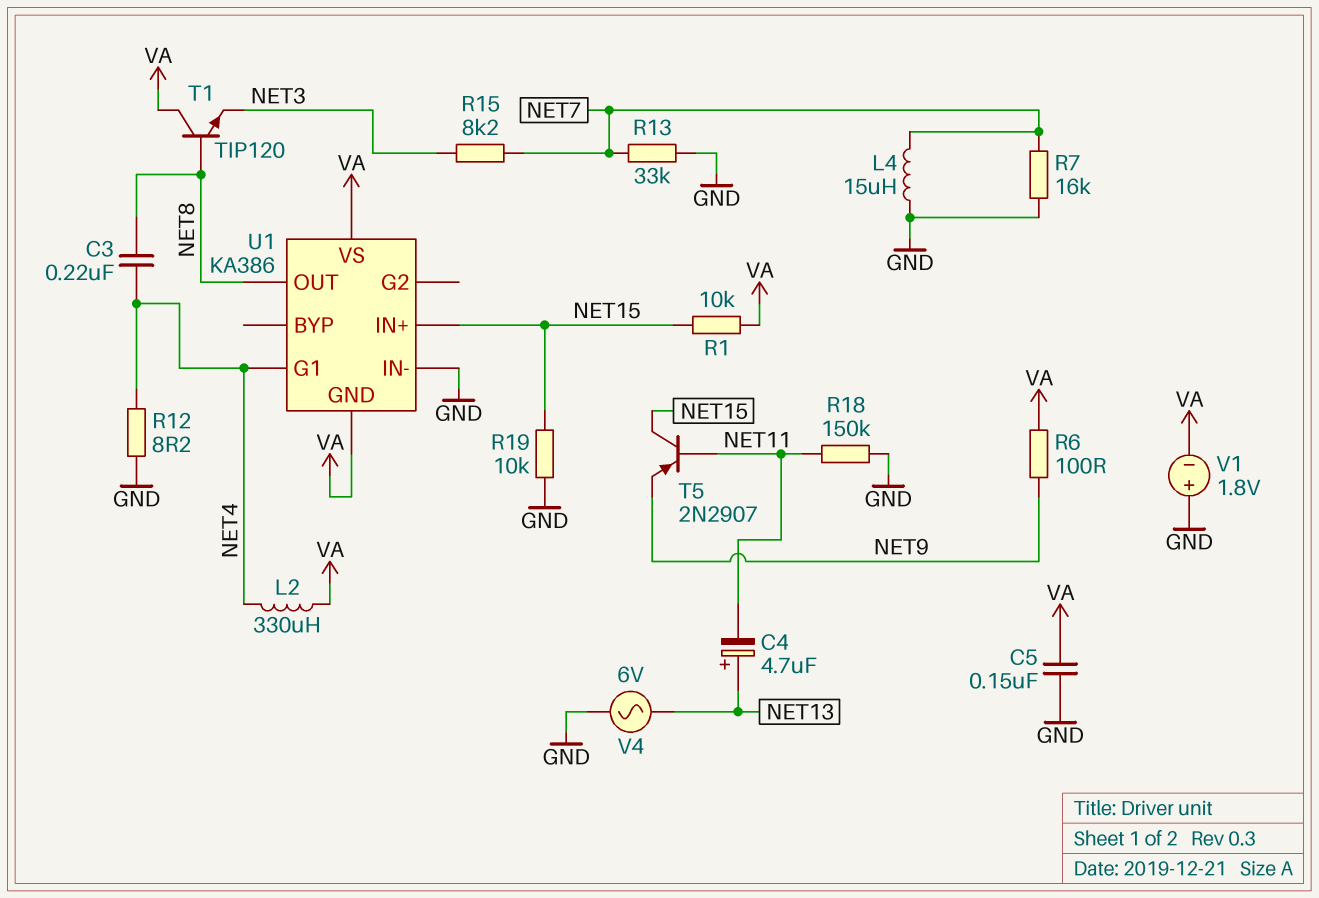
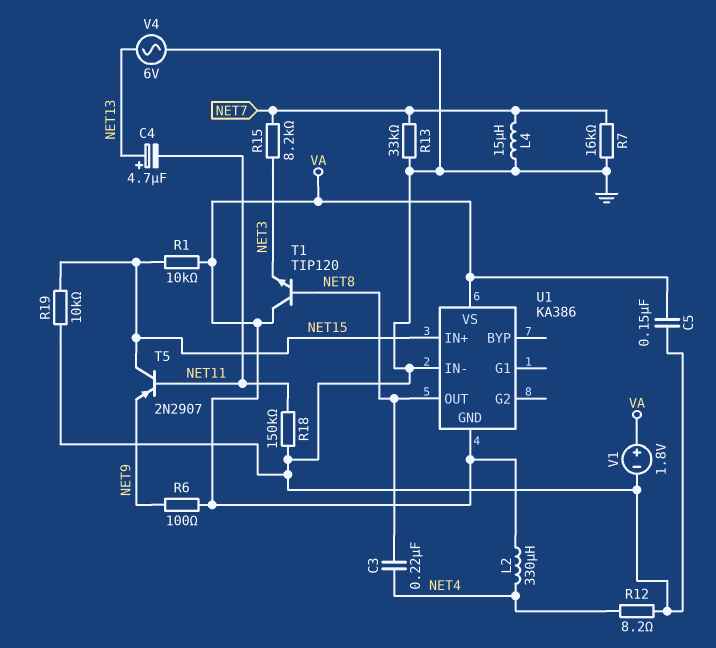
U1 pin G1: NET4 -> none
V1: 1.8V (plus GND, minus VA) -> 1.8V (plus VA, minus GND)

